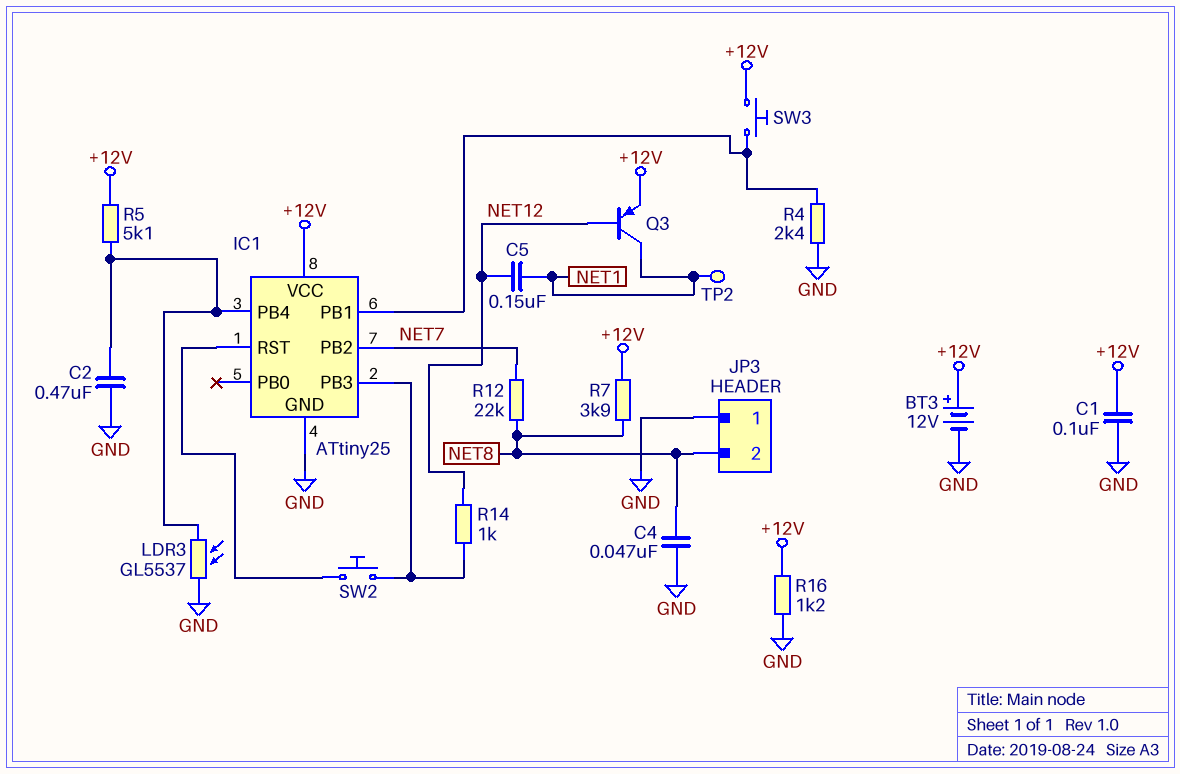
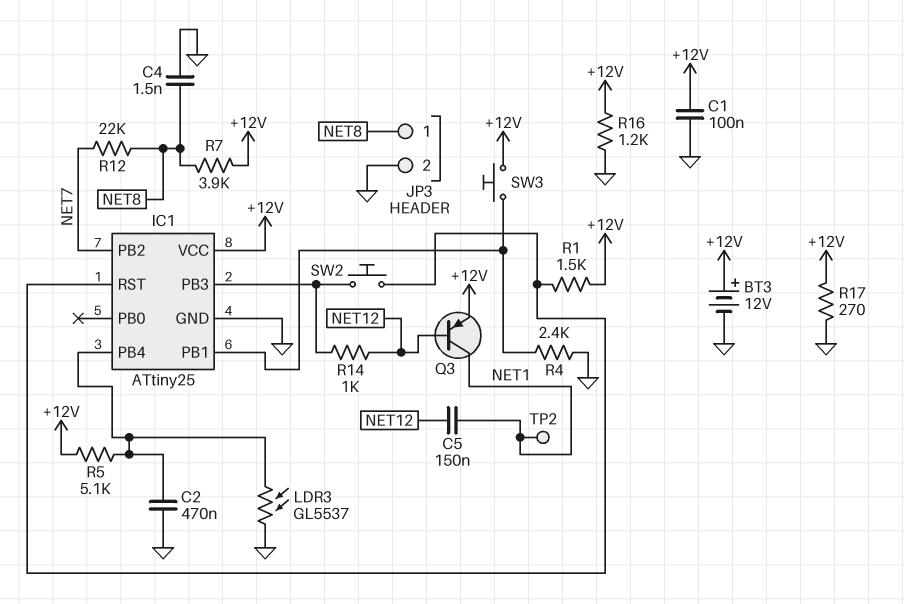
C4: 47nF (GND, NET8) -> 1.5nF (GND, NET8)
JP3 pin 1: GND -> NET8
JP3 pin 2: NET8 -> GND
R1: none -> 1.5k (+12V, IC1/RST)
R17: none -> 270 (+12V, GND)

